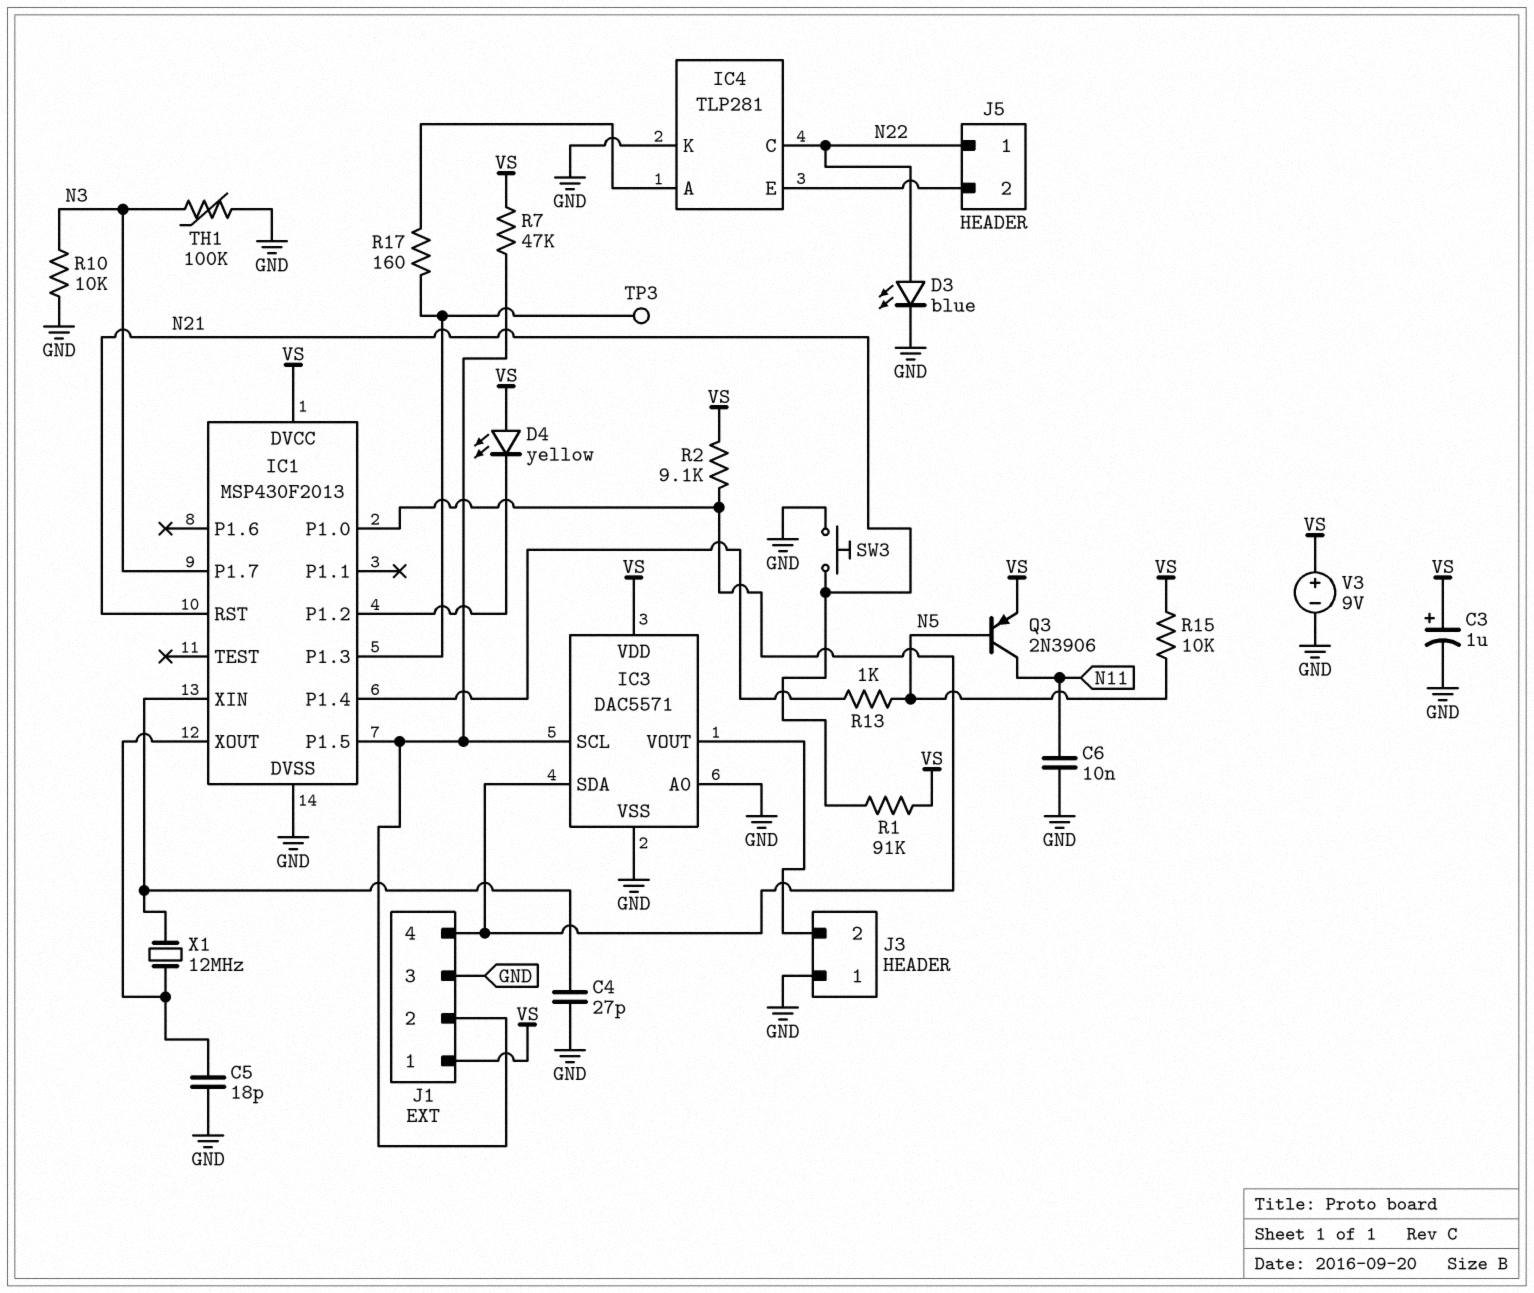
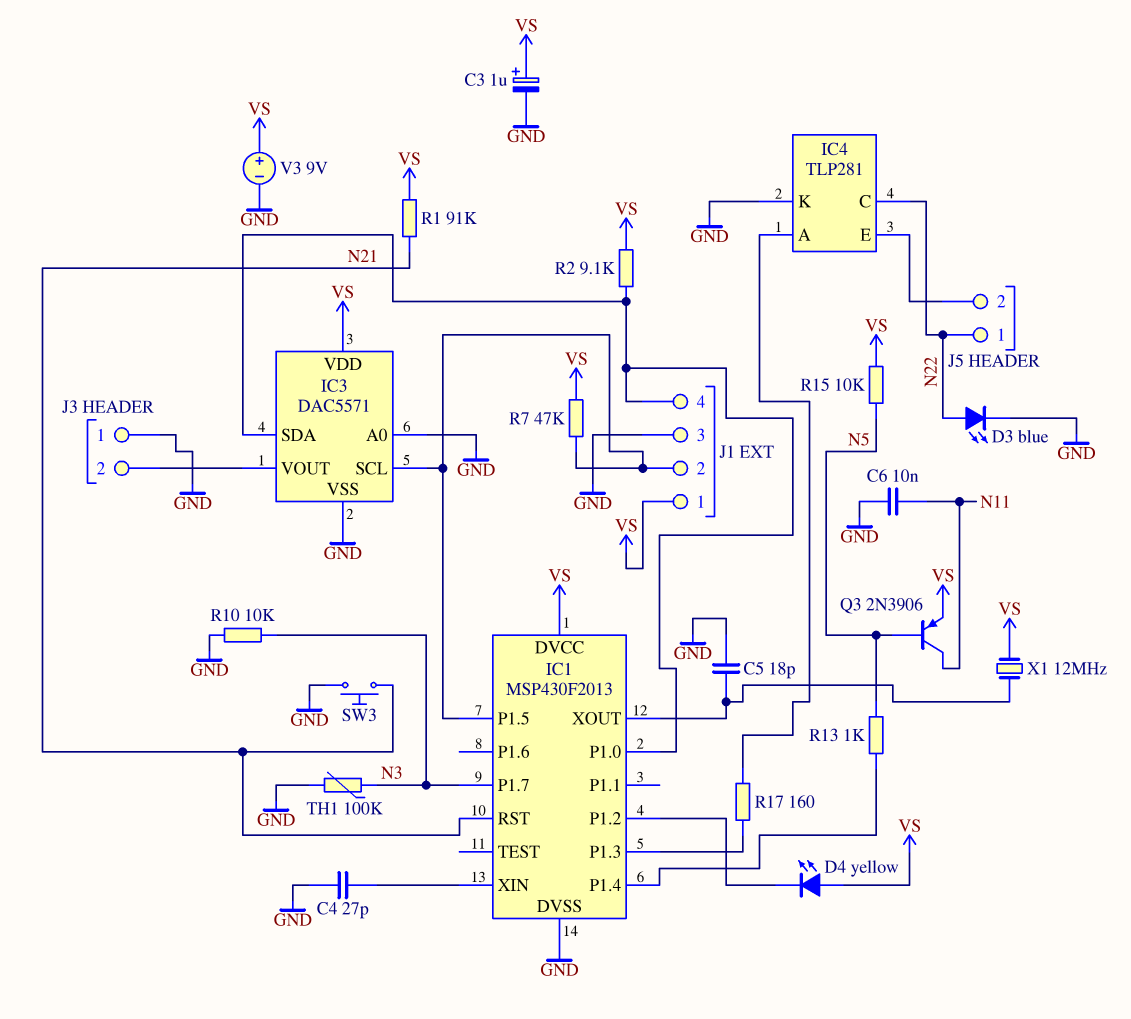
TP3: test point (IC1/P1.3) -> none
X1: 12MHz (IC1/XIN, IC1/XOUT) -> 12MHz (IC1/XOUT, VS)

